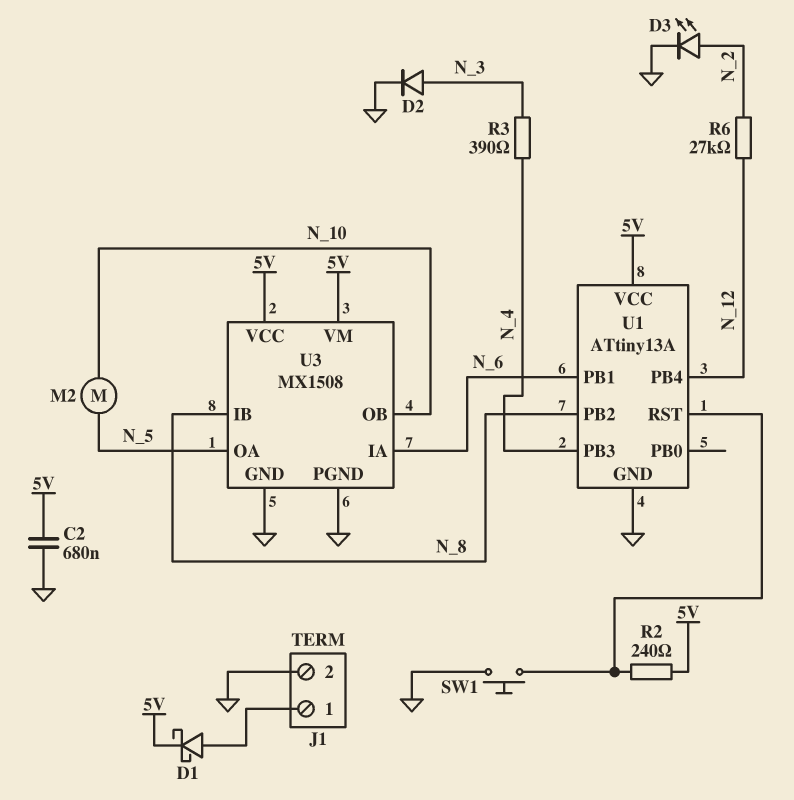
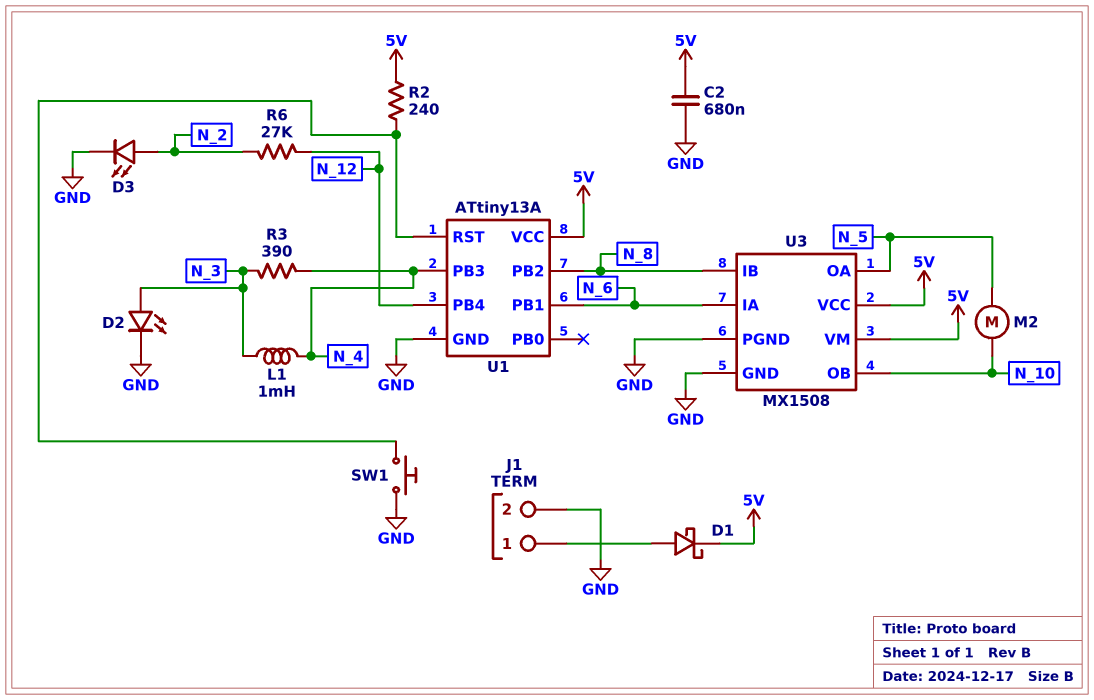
D2: diode (A N_3, K GND) -> LED (A N_3, K GND)
L1: none -> 1mH (N_3, N_4)

